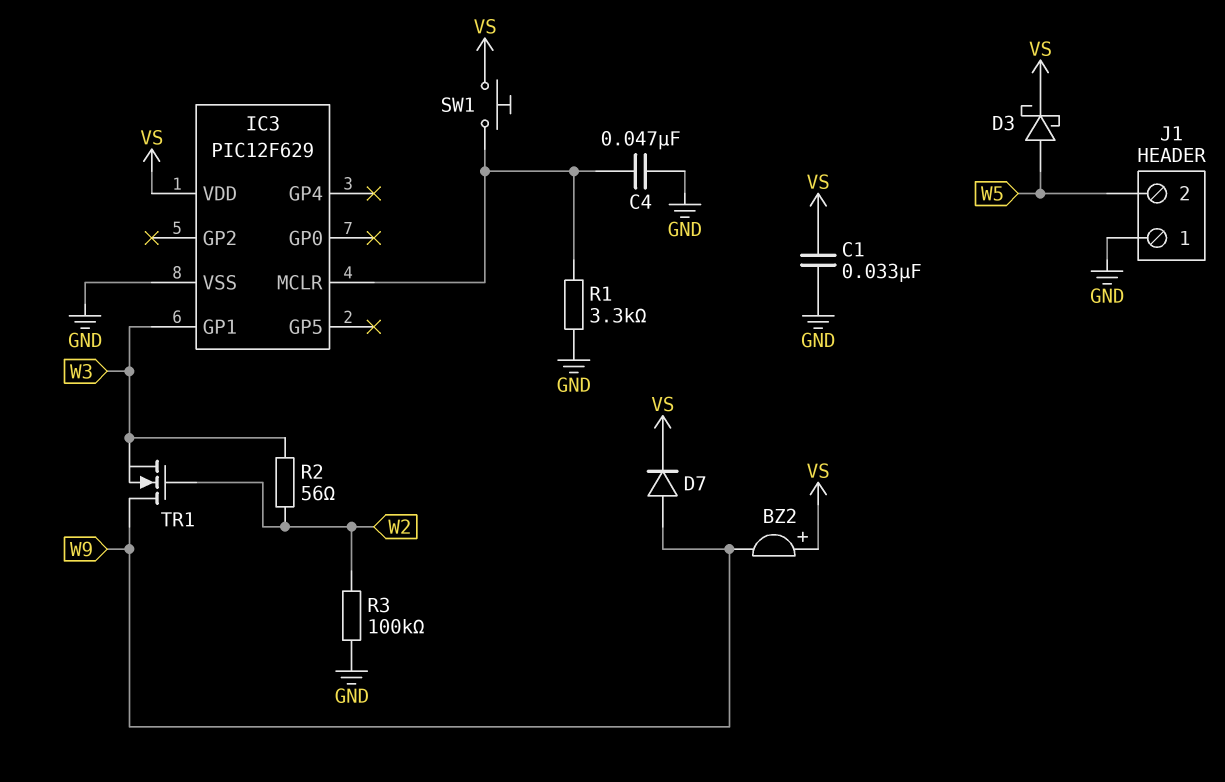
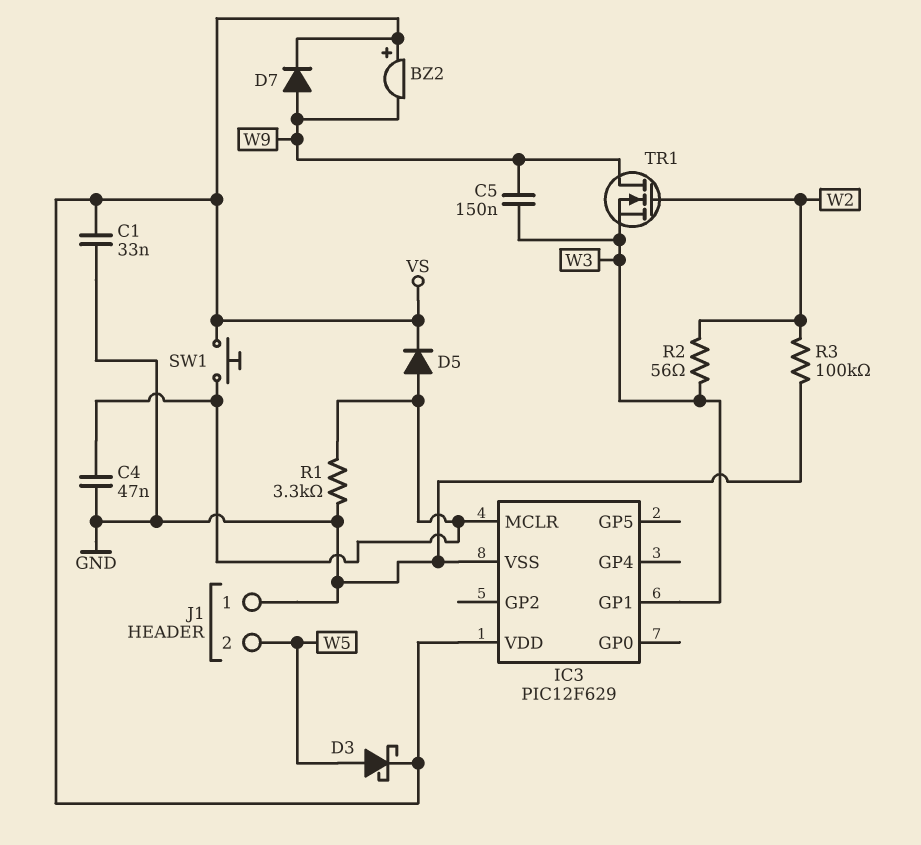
C5: none -> 150nF (W3, W9)
D5: none -> diode (A IC3/MCLR, K VS)

